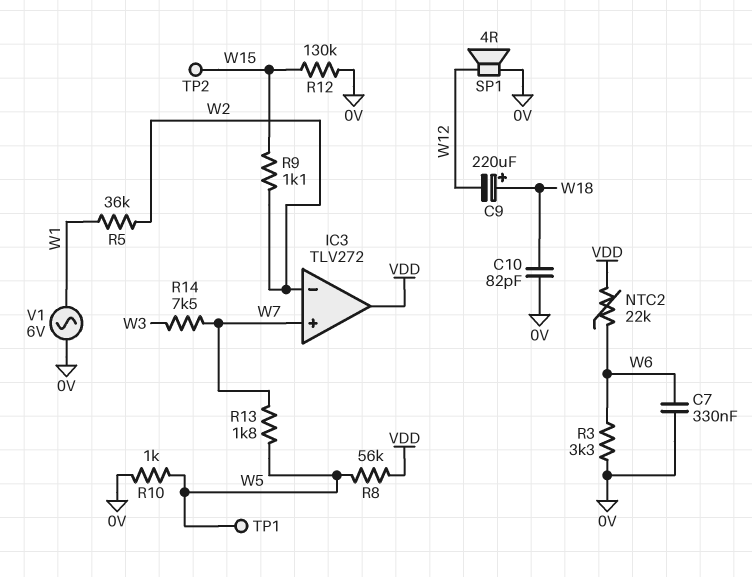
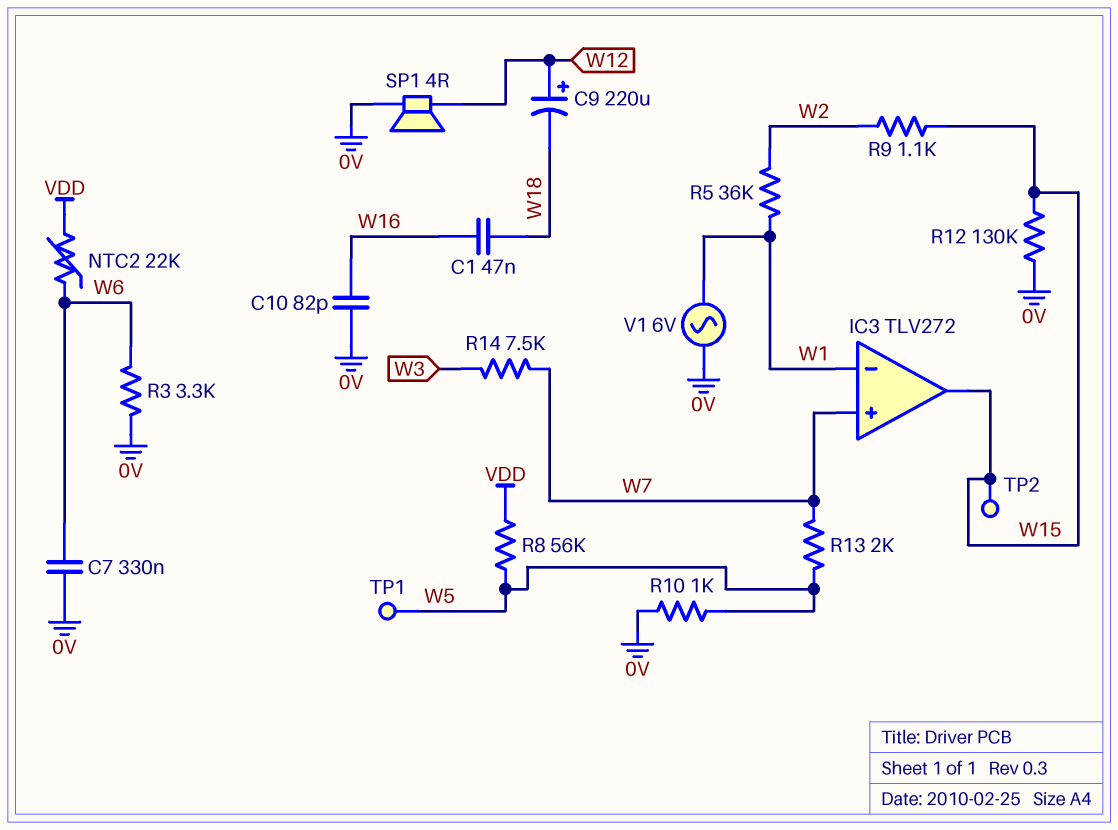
C1: none -> 47nF (W16, W18)
C9: 220uF (plus W18, minus W12) -> 220uF (plus W12, minus W18)
C10: 82pF (0V, W18) -> 82pF (0V, W16)
IC3 pin in-: W2 -> W1
IC3 pin out: VDD -> W15
R13: 1.8k (W5, W7) -> 2k (W5, W7)

